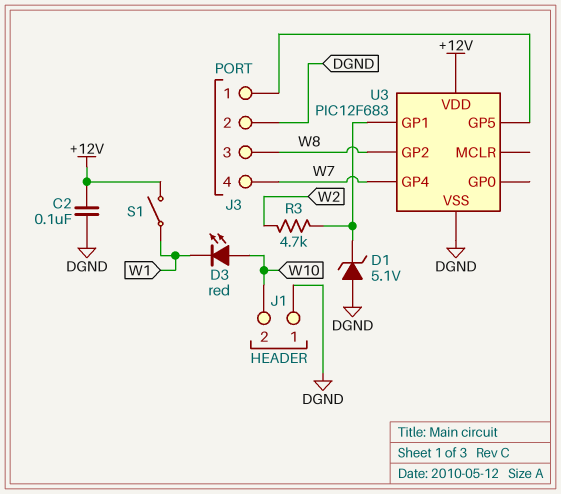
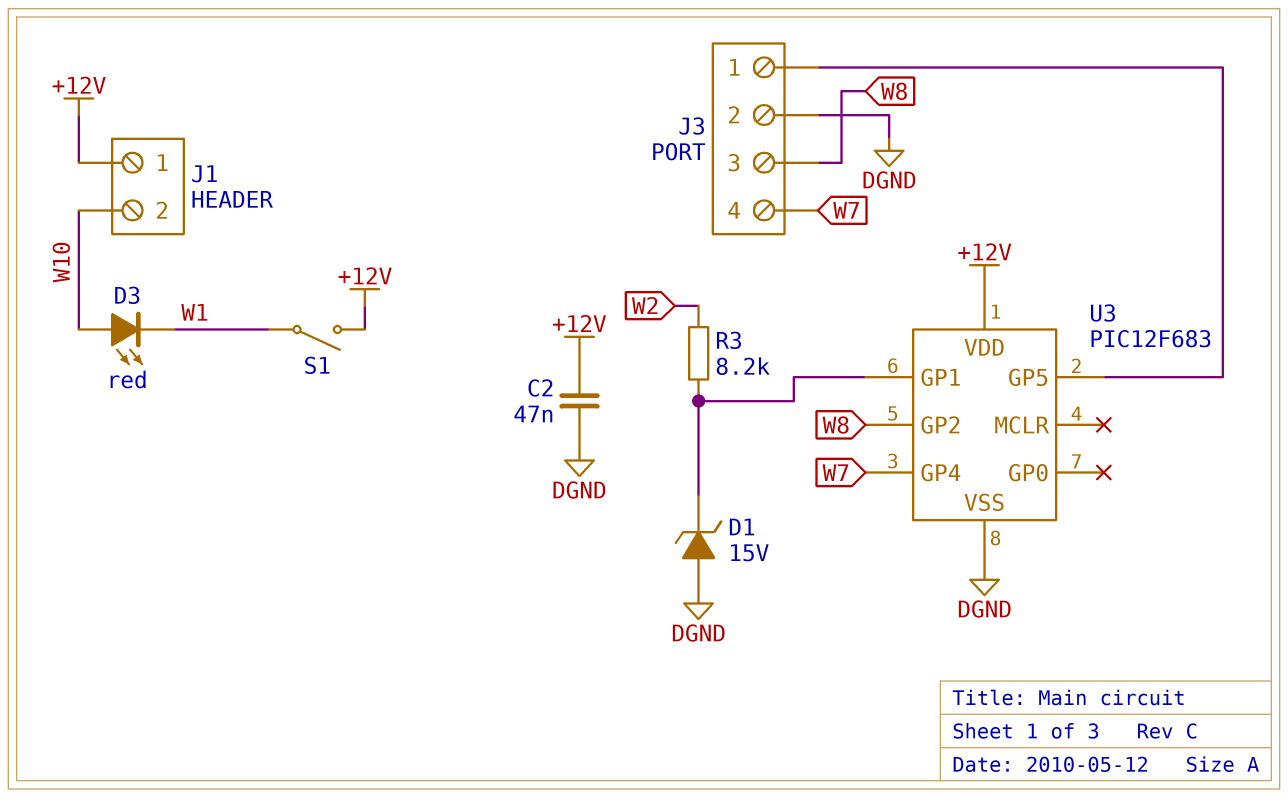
C2: 100nF (+12V, DGND) -> 47nF (+12V, DGND)
D1: zener 5.1V (A DGND, K U3/GP1) -> zener 15V (A DGND, K U3/GP1)
J1 pin 1: DGND -> +12V
R3: 4.7k (U3/GP1, W2) -> 8.2k (U3/GP1, W2)

